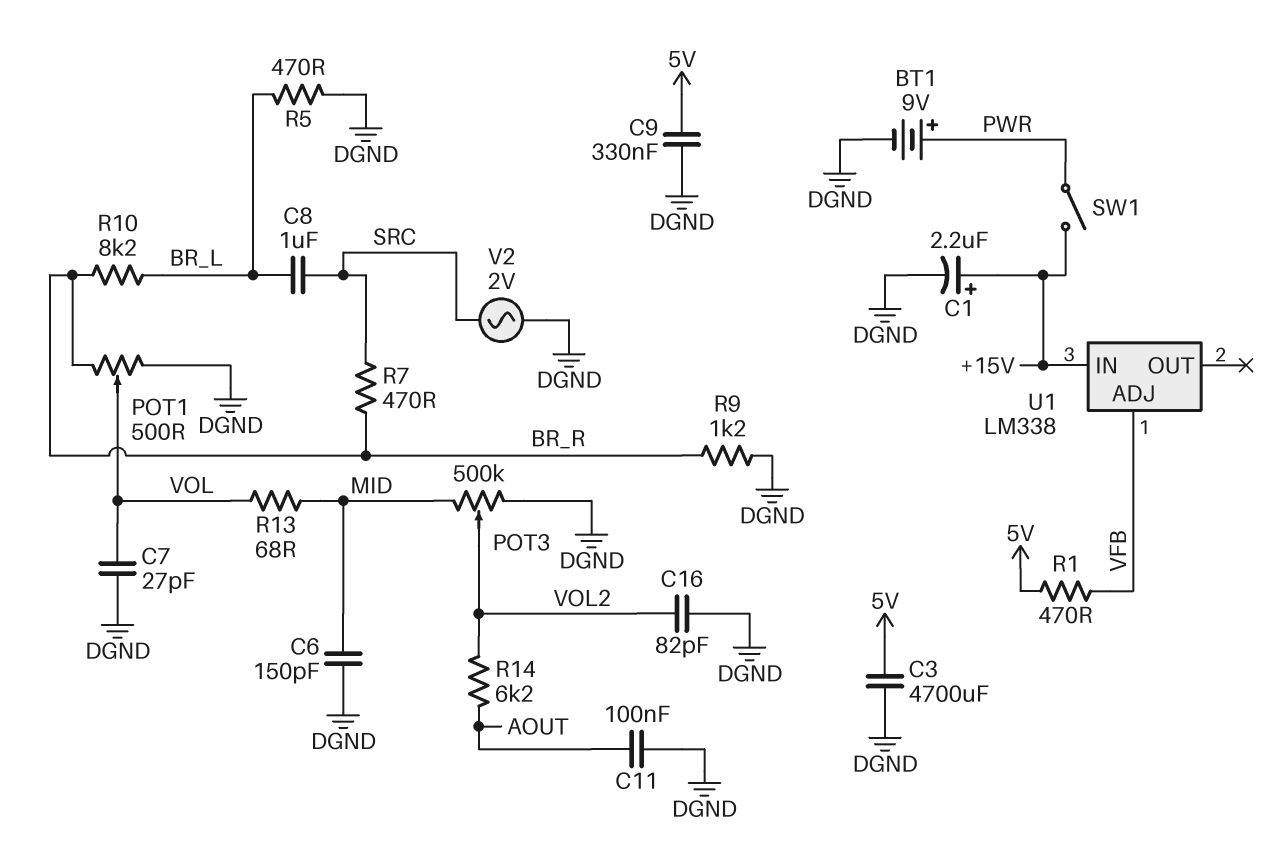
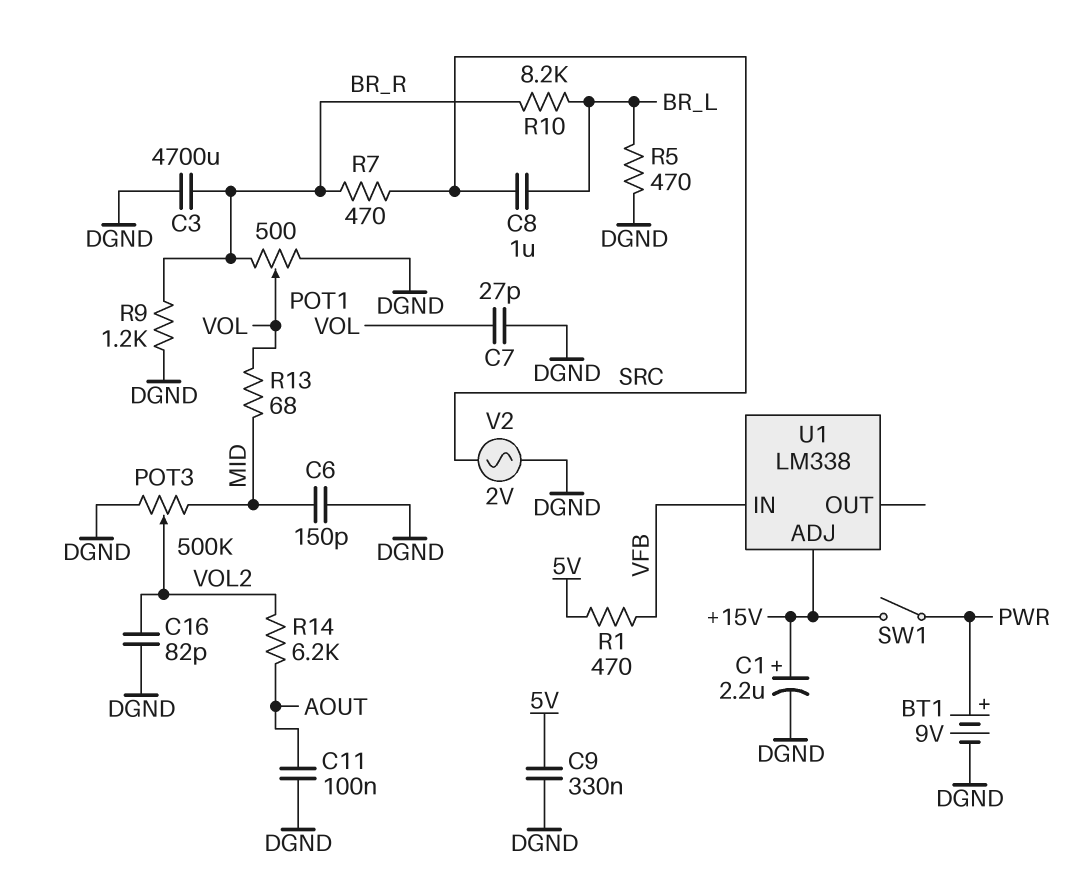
C3: 4700uF (5V, DGND) -> 4700uF (BR_R, DGND)
U1 pin ADJ: VFB -> +15V
U1 pin IN: +15V -> VFB

